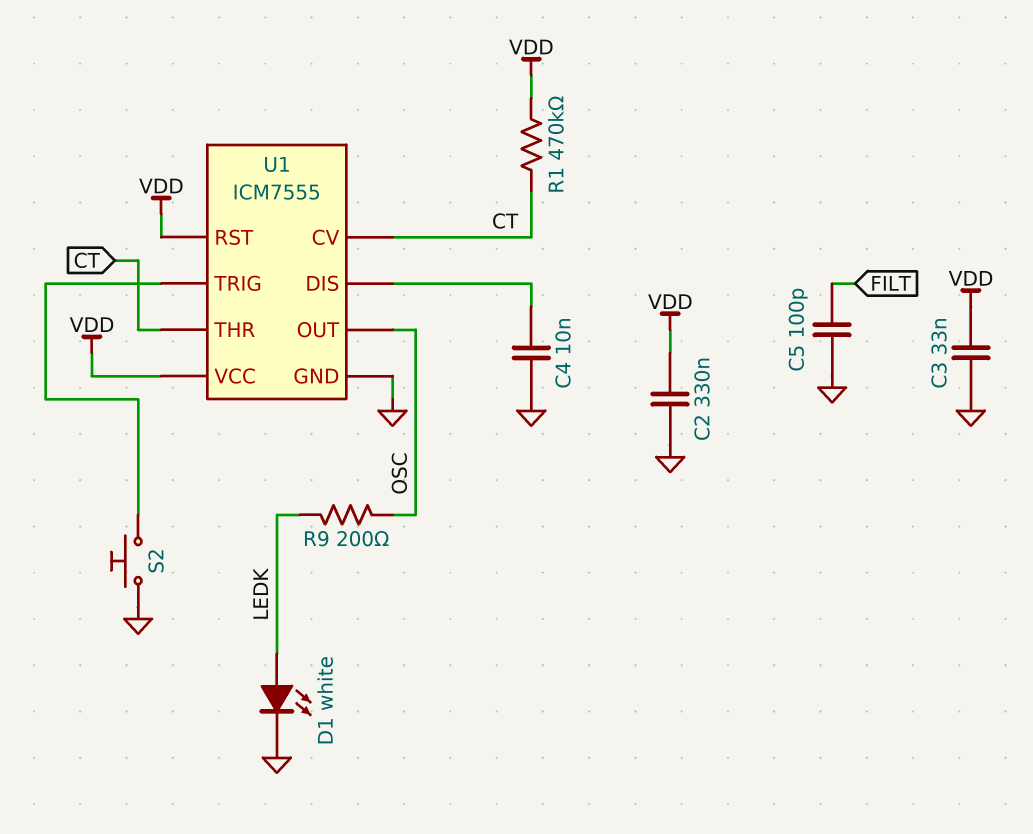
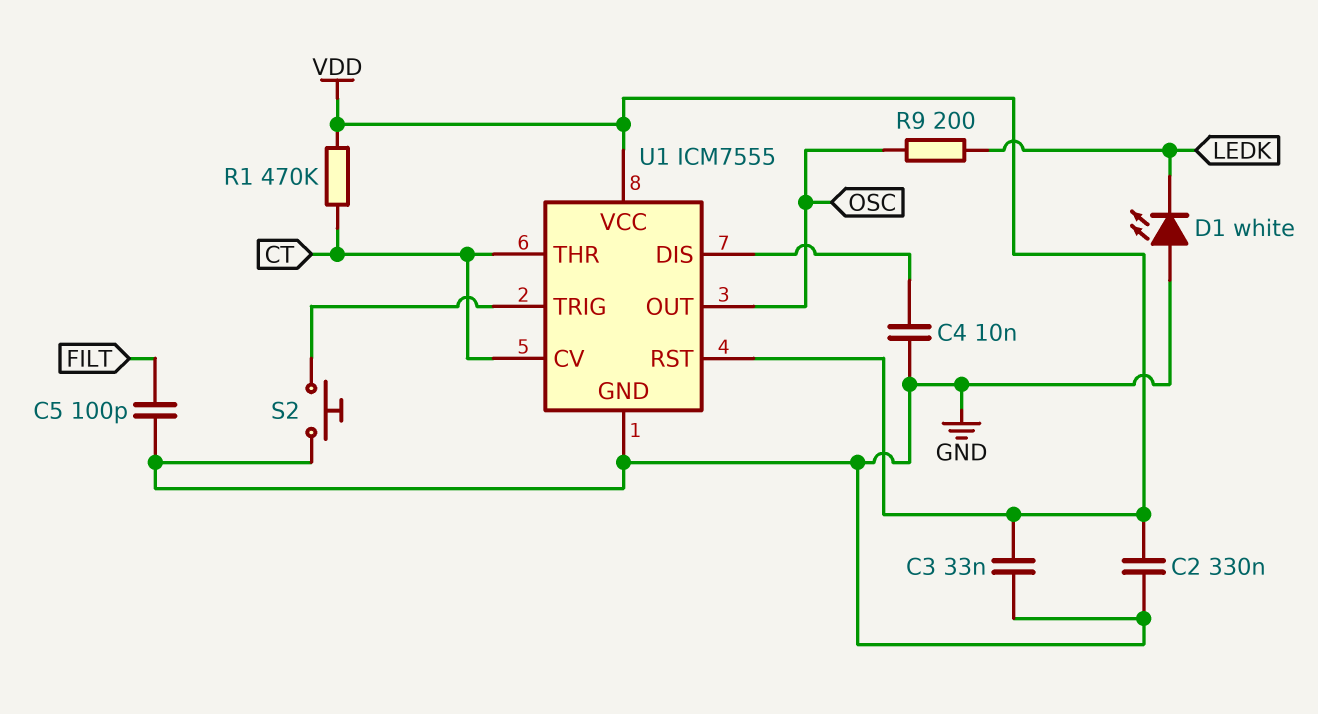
D1: LED white (A LEDK, K GND) -> LED white (A GND, K LEDK)

